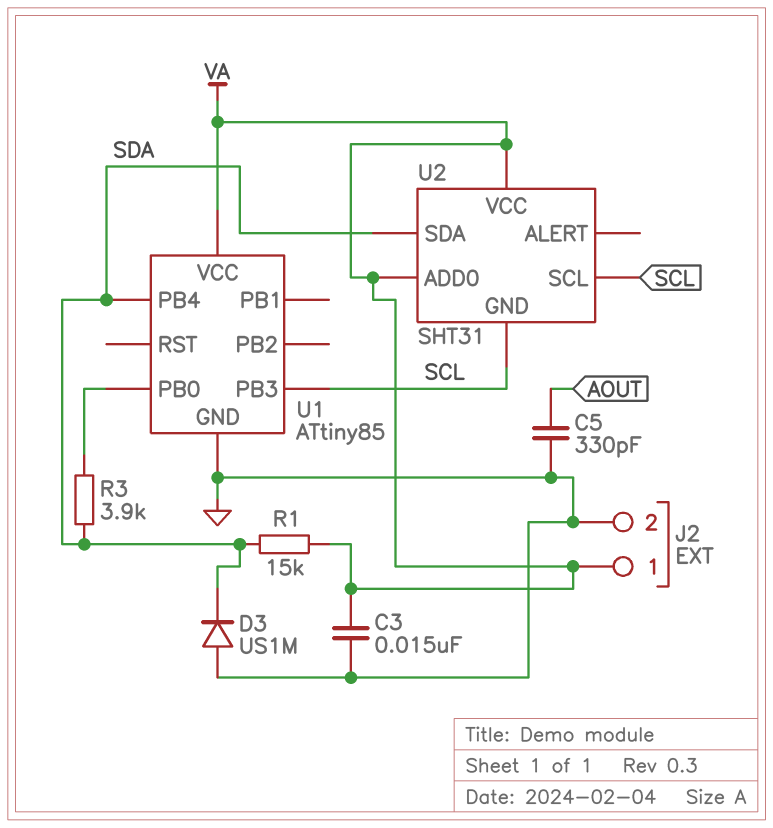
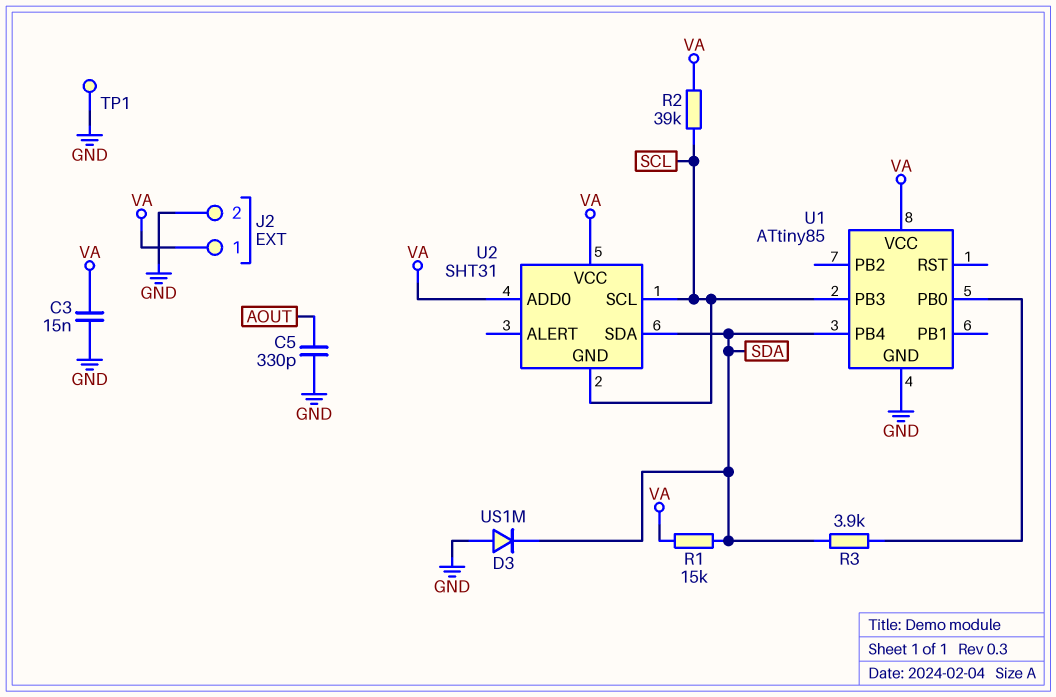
R2: none -> 39k (SCL, VA)
TP1: none -> test point (GND)

